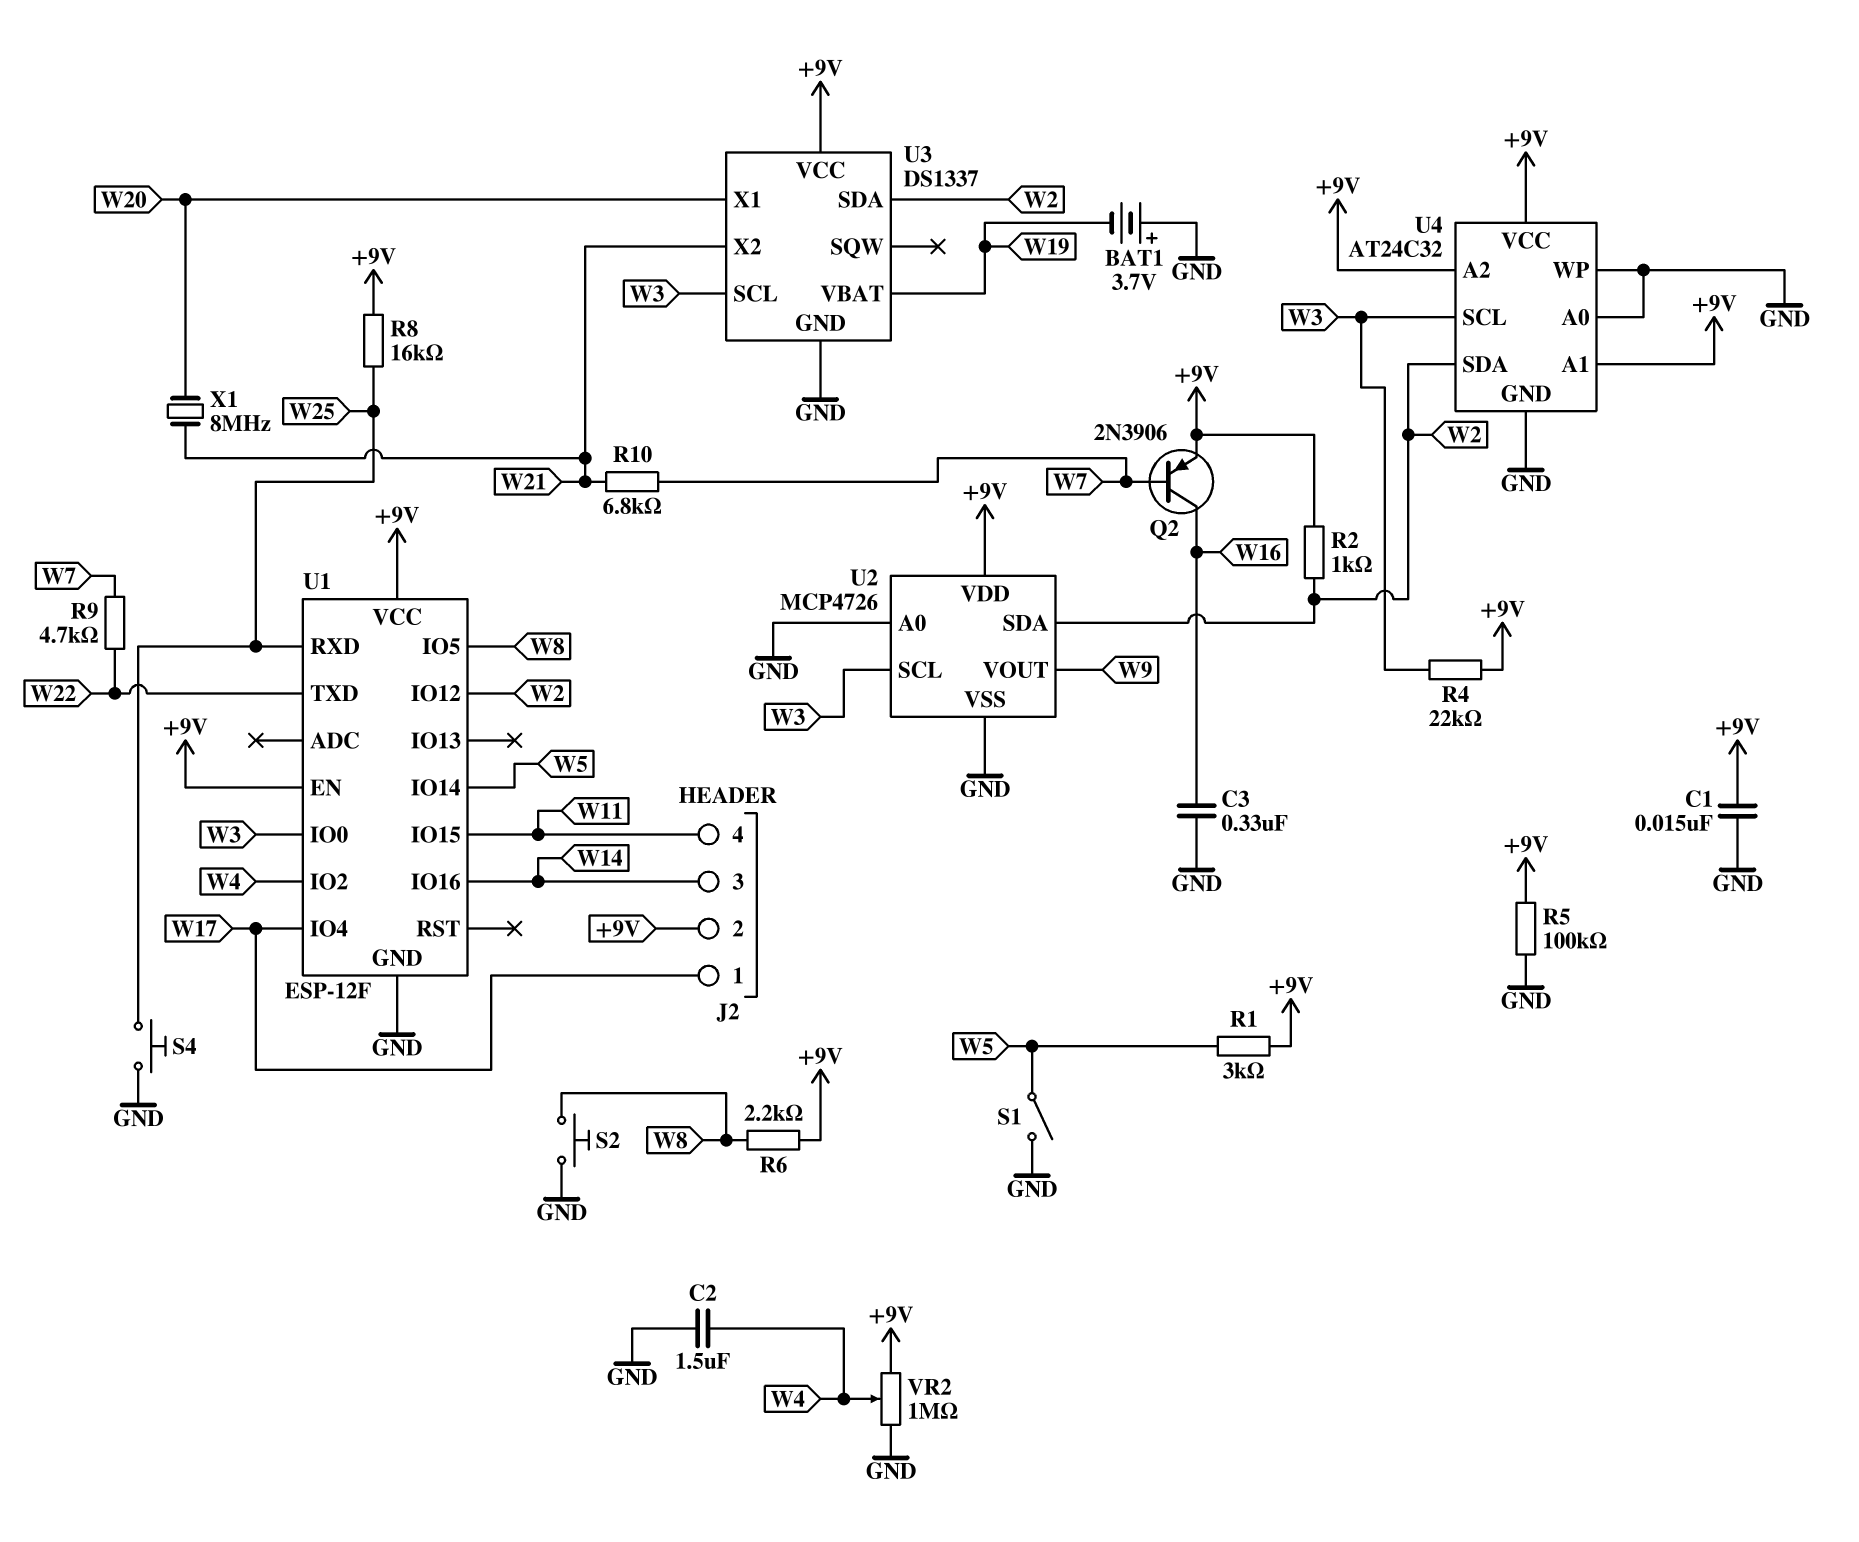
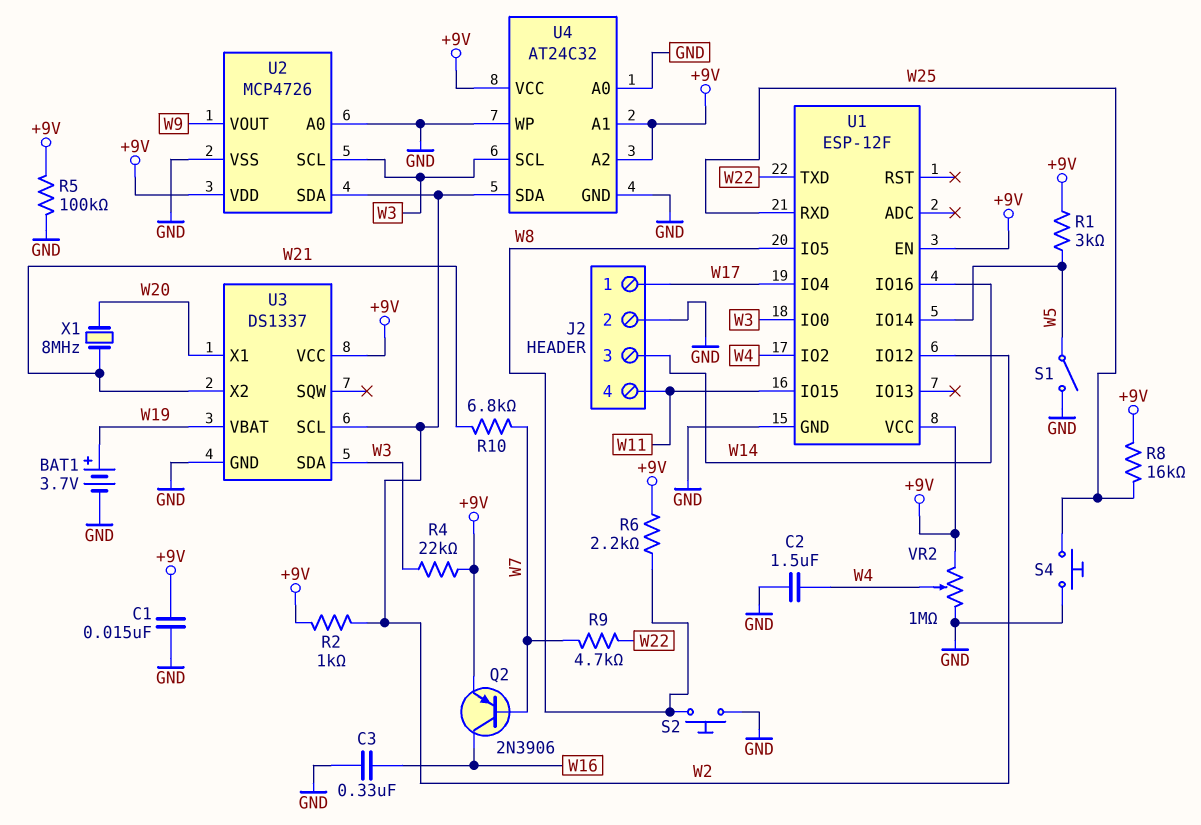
BAT1: 3.7V (plus GND, minus W19) -> 3.7V (plus W19, minus GND)
J2 pin 2: +9V -> GND
U3 pin SCL: W3 -> W2
U3 pin SDA: W2 -> W3

